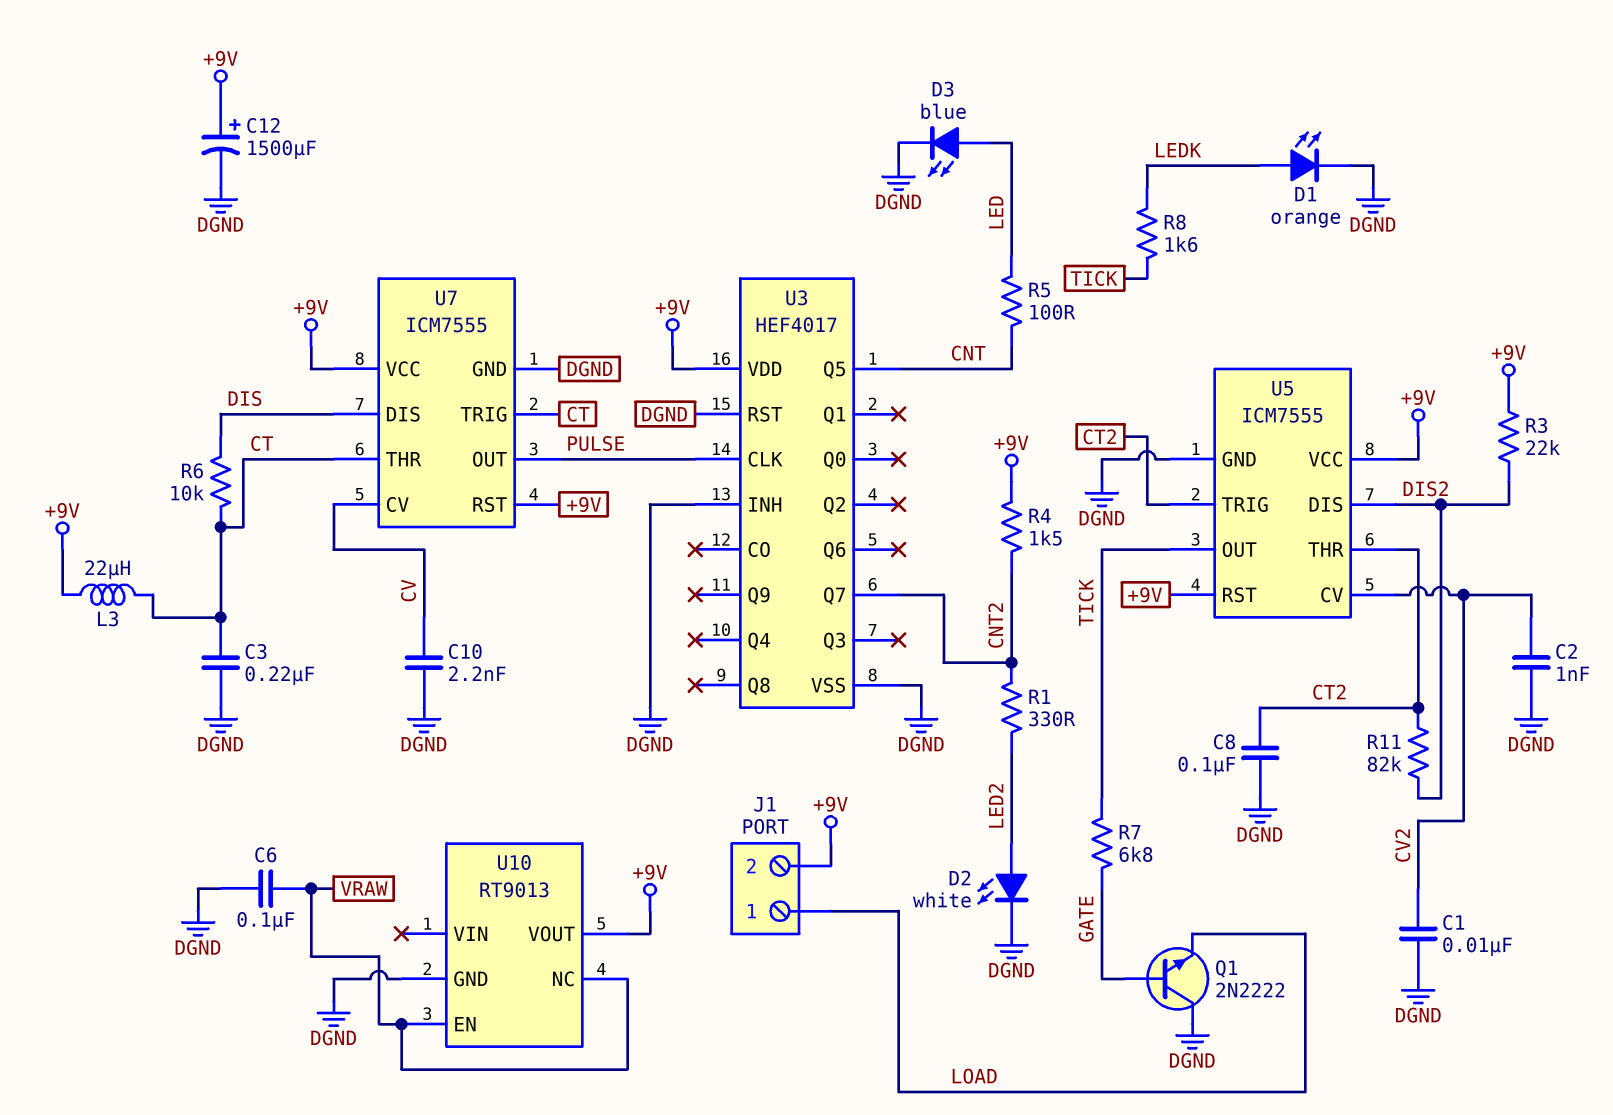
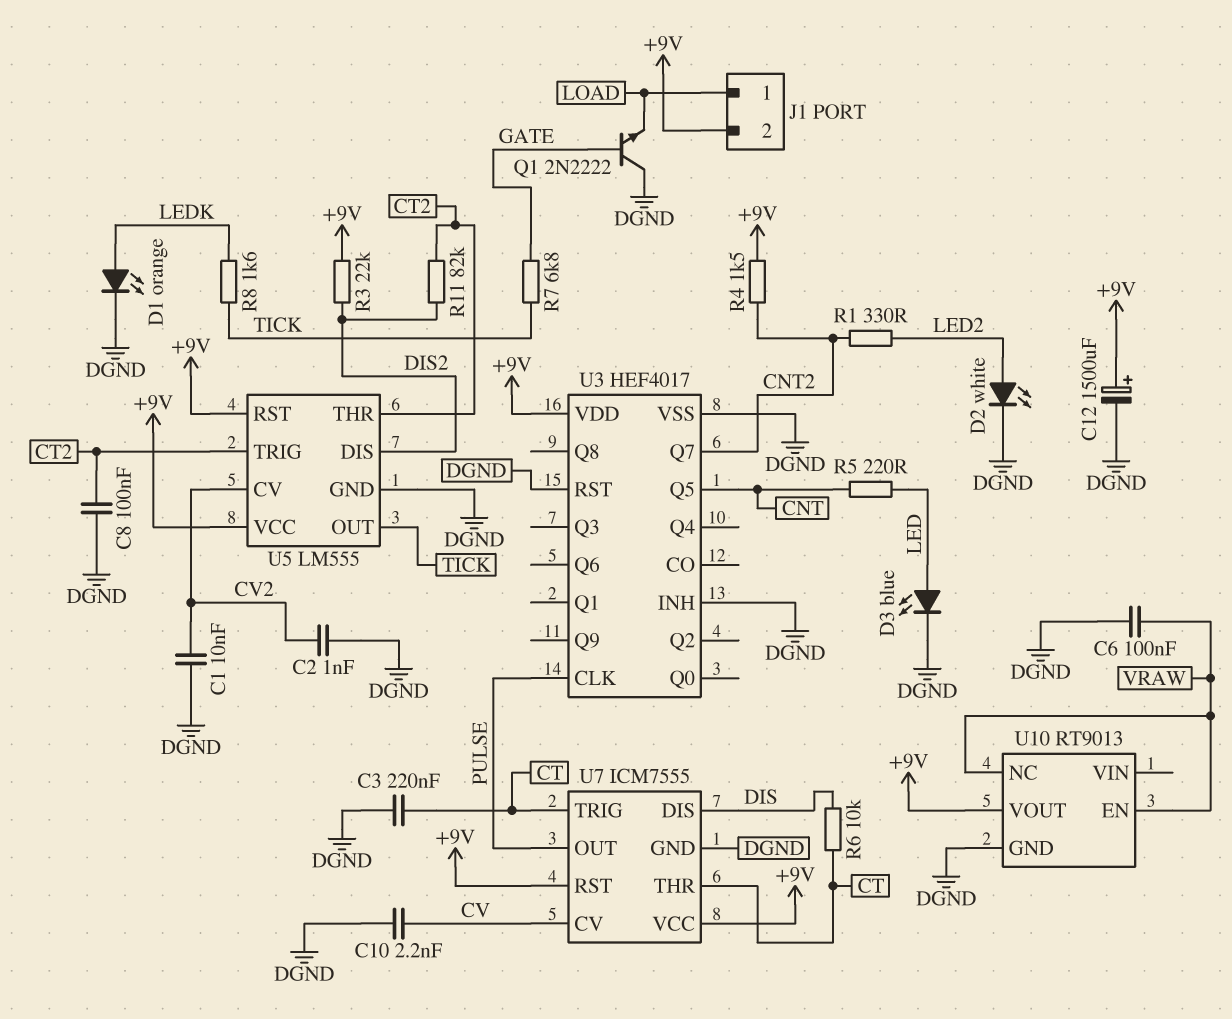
L3: 22uH (+9V, CT) -> none
R5: 100 (CNT, LED) -> 220 (CNT, LED)
U5: ICM7555 -> LM555

